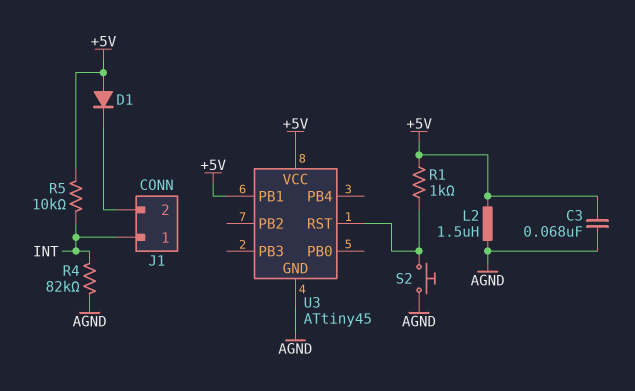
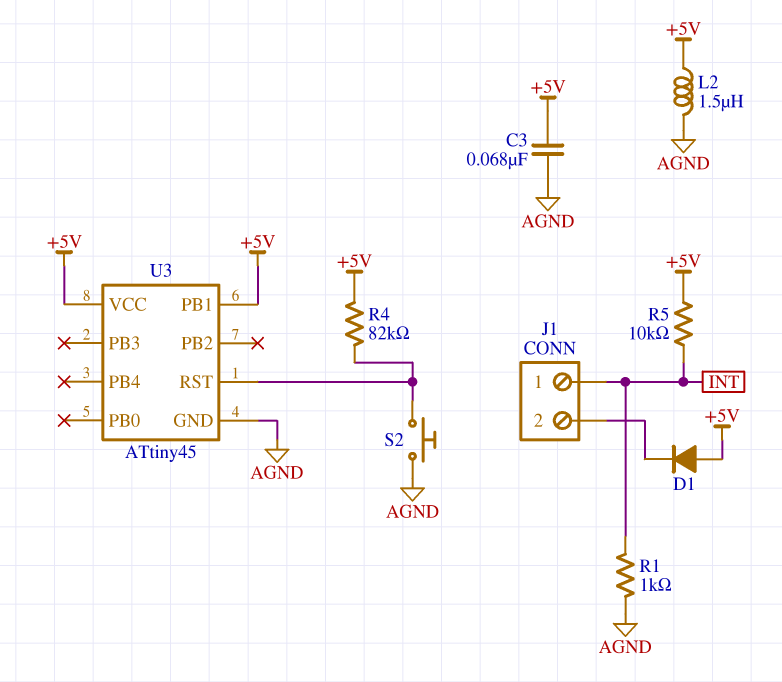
R1: 1k (+5V, U3/RST) -> 1k (AGND, INT)
R4: 82k (AGND, INT) -> 82k (+5V, U3/RST)

